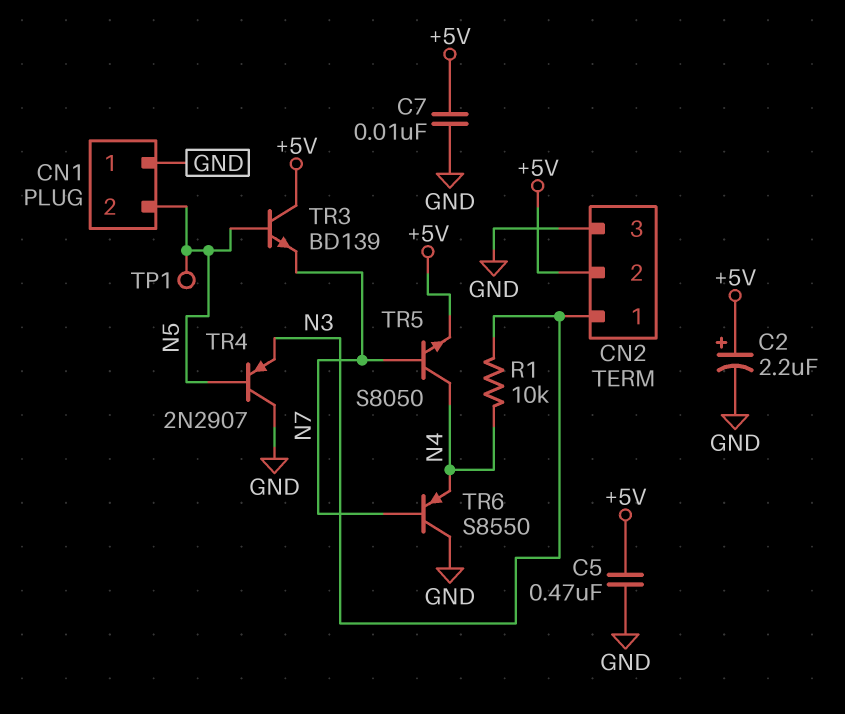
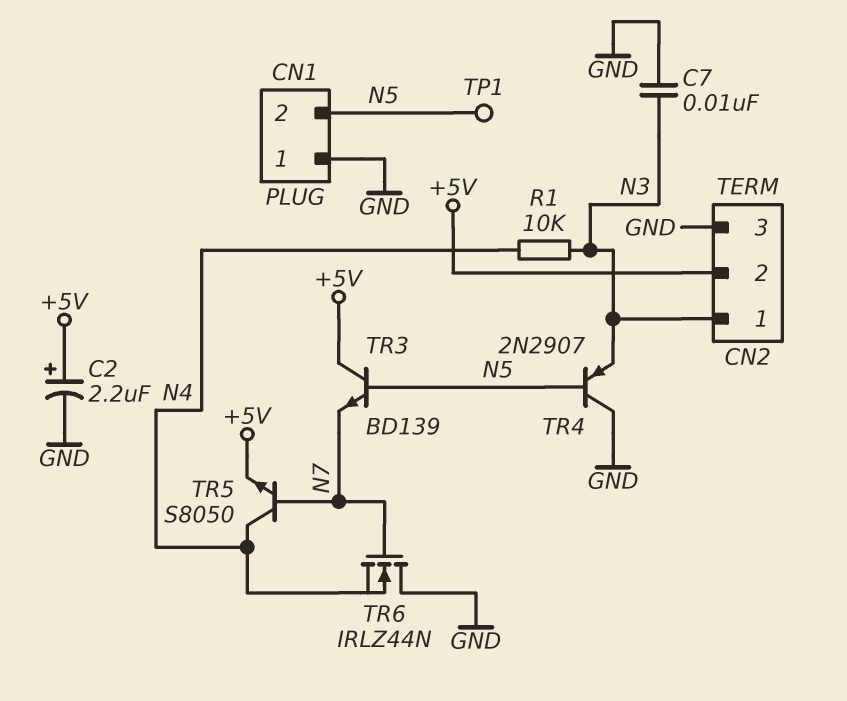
C5: 470nF (+5V, GND) -> none
C7: 10nF (+5V, GND) -> 10nF (GND, N3)
TR6: PNP S8550 (B N7, C GND, E N4) -> NMOS IRLZ44N (G N7, D GND, S N4)

